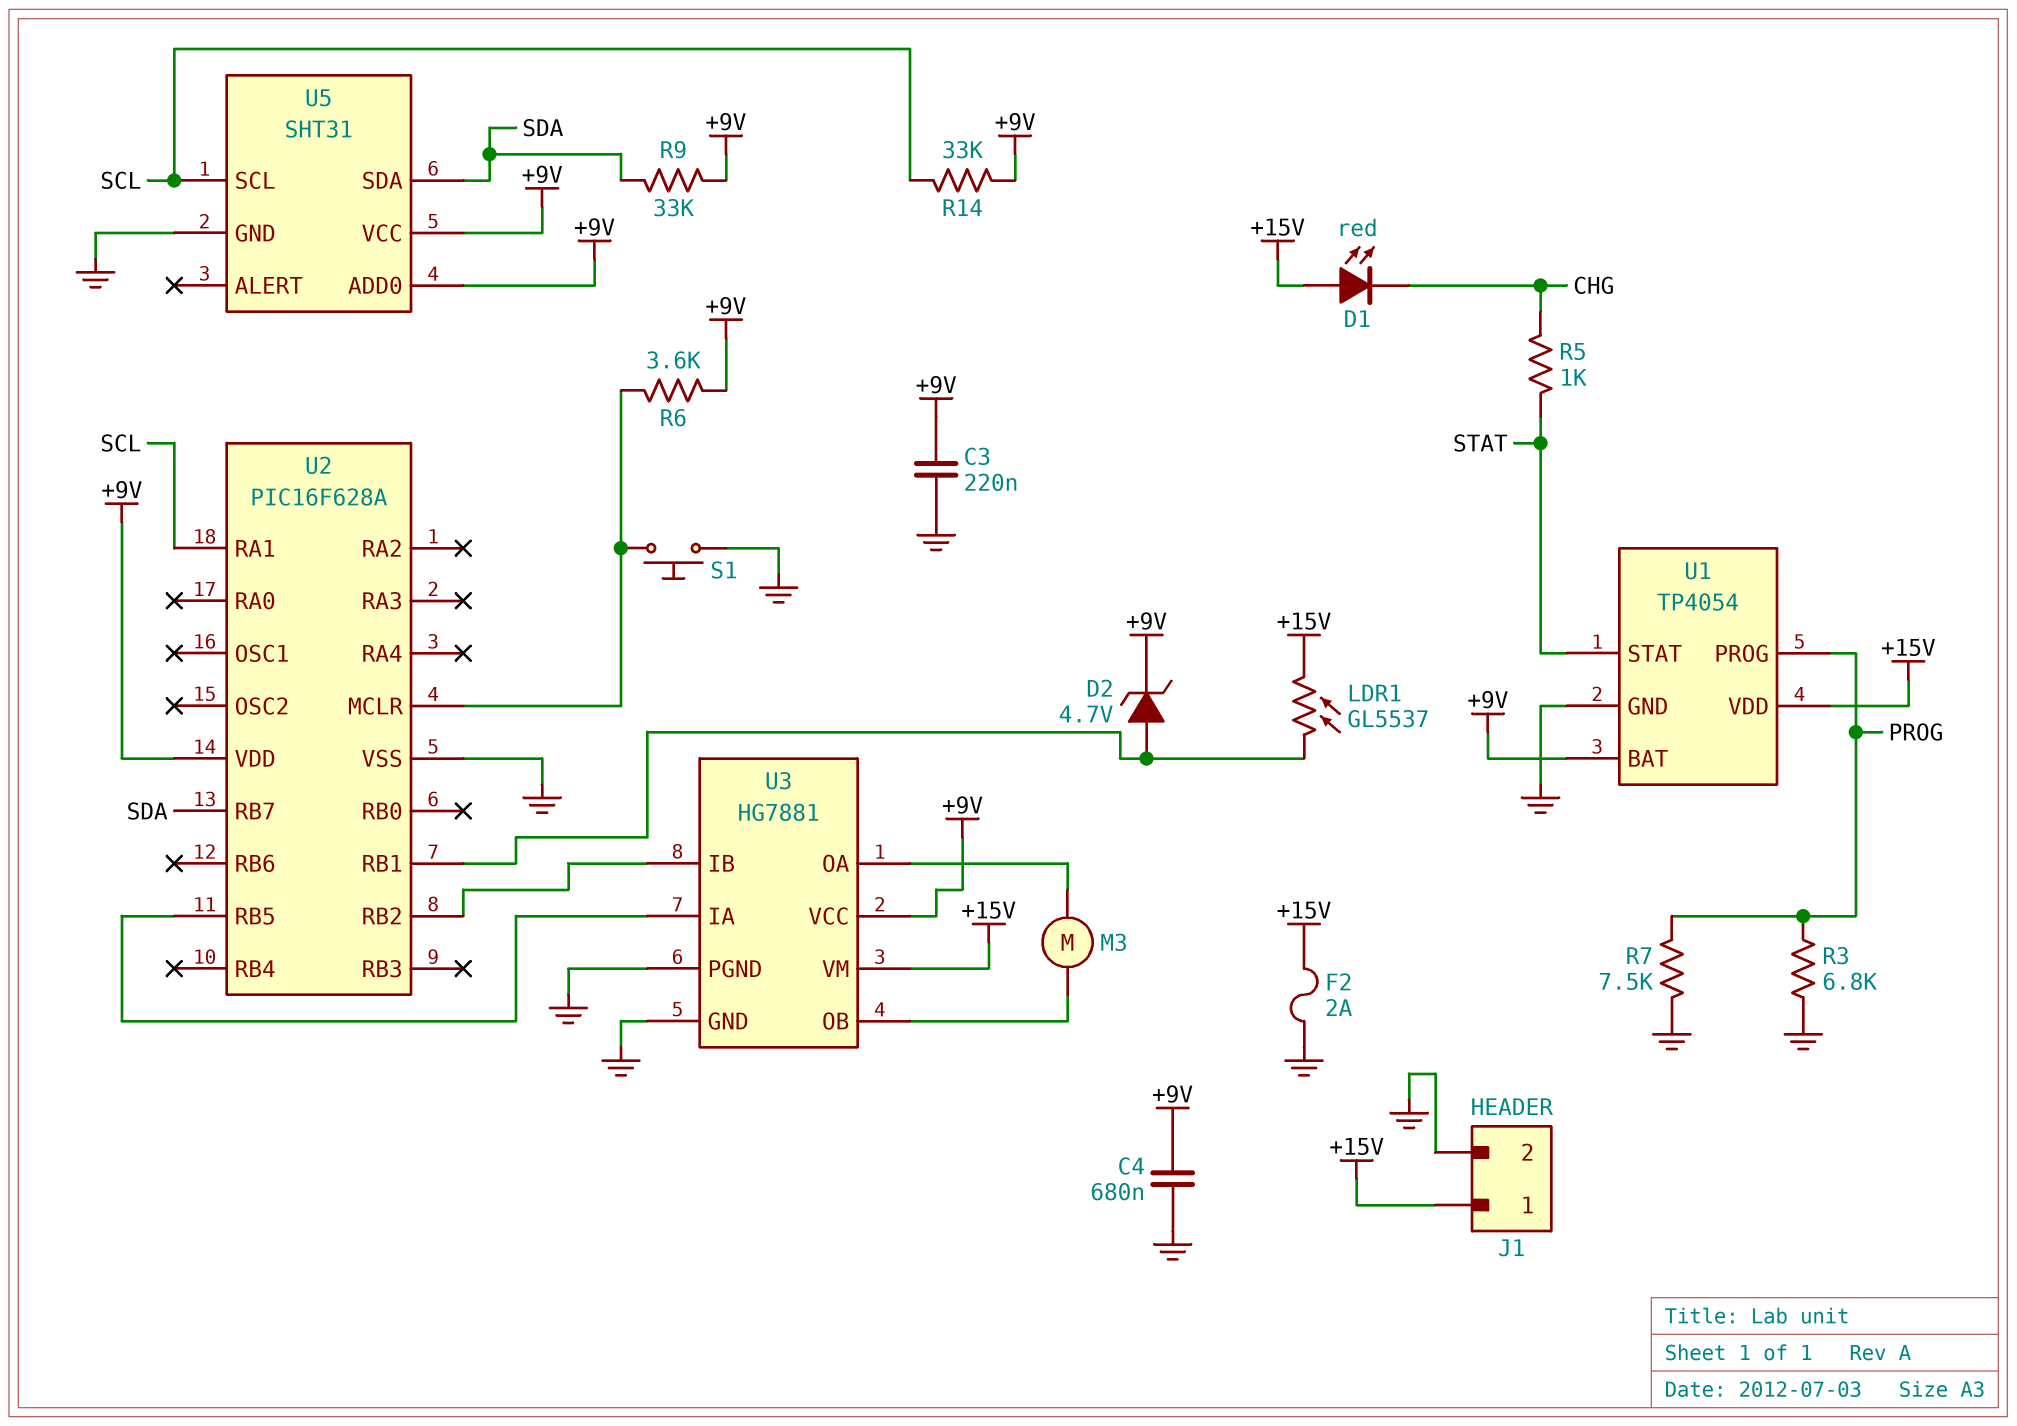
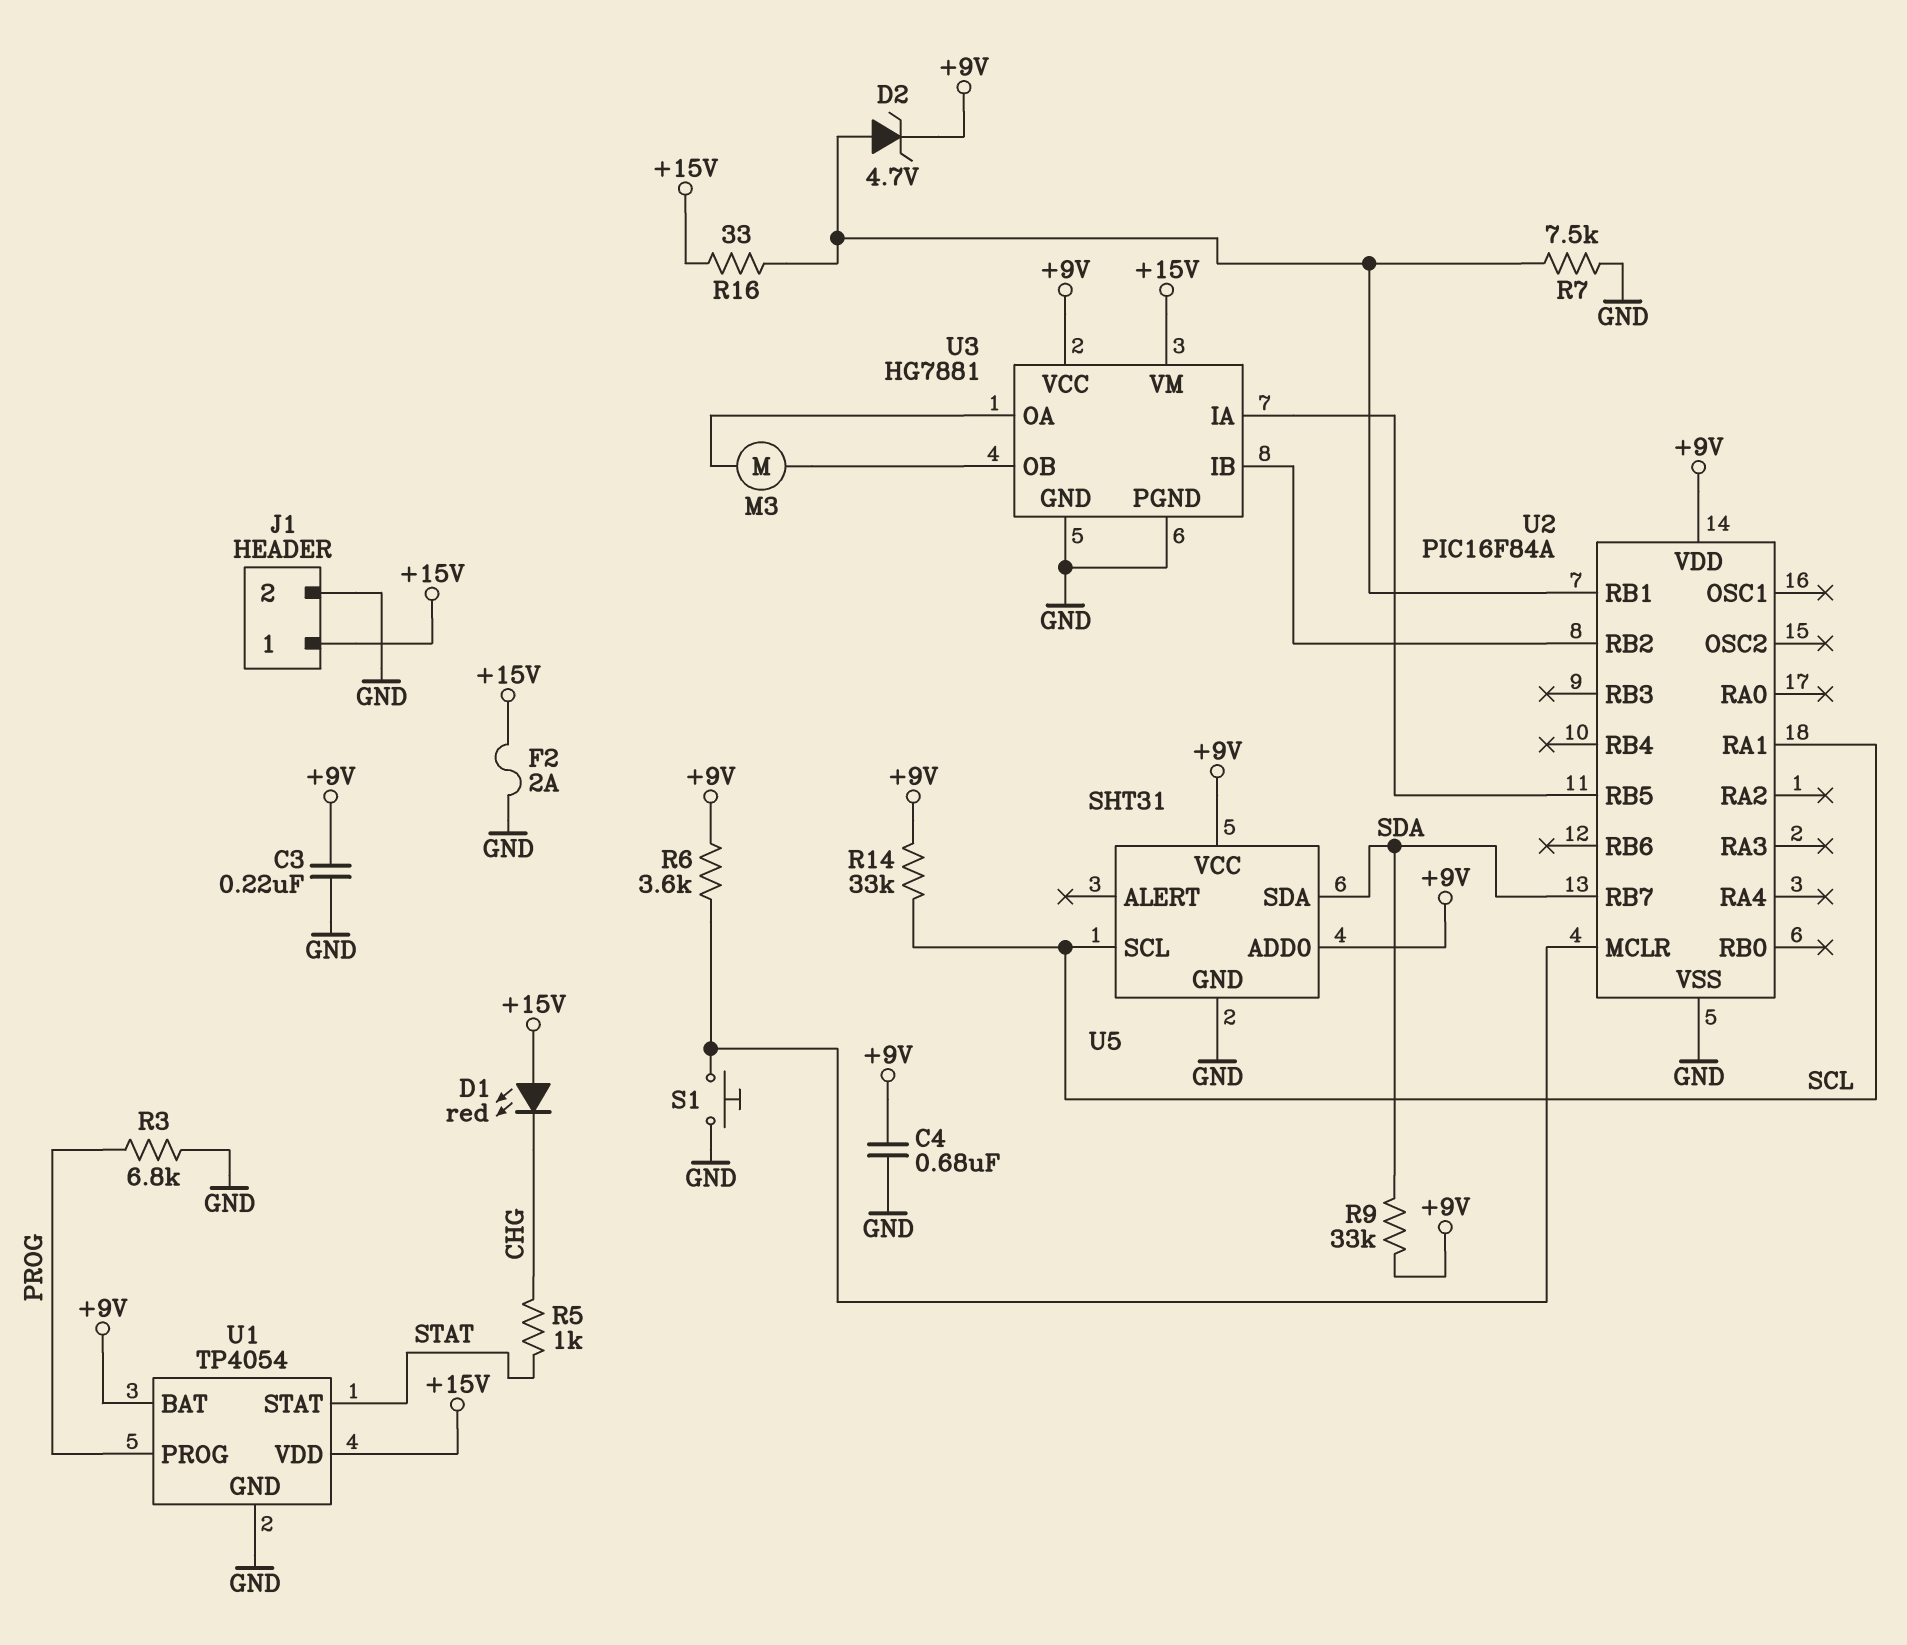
LDR1: GL5537 (+15V, U2/RB1) -> none
R7: 7.5k (GND, PROG) -> 7.5k (GND, U2/RB1)
R16: none -> 33 (+15V, U2/RB1)
U2: PIC16F628A -> PIC16F84A

